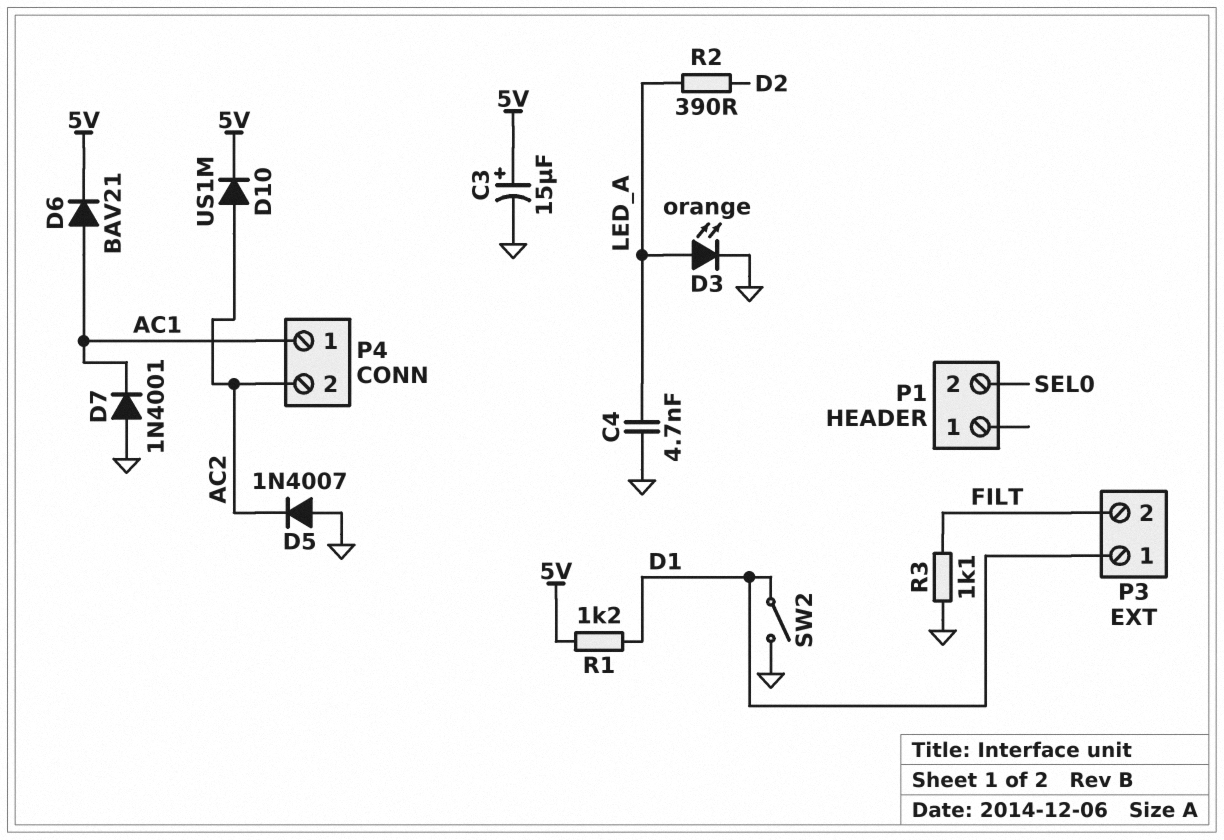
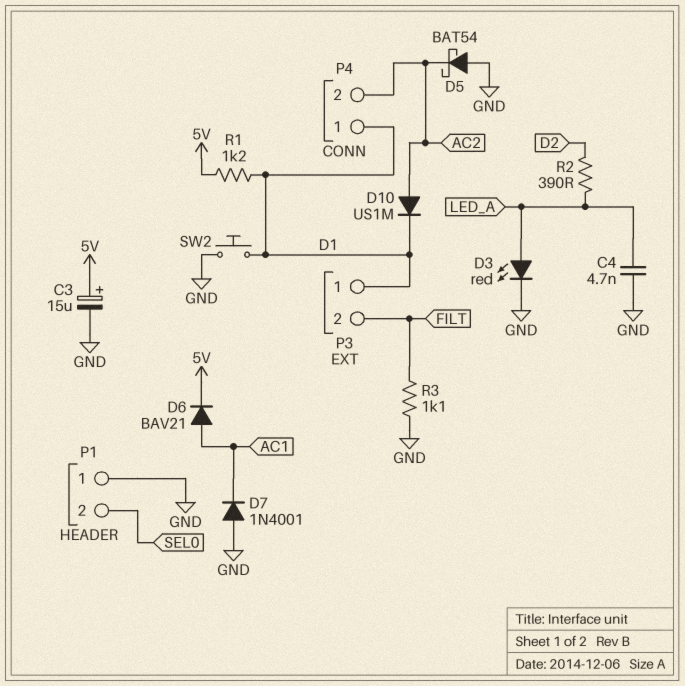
D3: LED orange (A LED_A, K GND) -> LED red (A LED_A, K GND)
D5: diode 1N4007 (A GND, K AC2) -> schottky BAT54 (A GND, K AC2)
D10: diode US1M (A AC2, K 5V) -> diode US1M (A AC2, K D1)
P1 pin 1: none -> GND
P4 pin 1: AC1 -> D1
SW2: switch (D1, GND) -> button (D1, GND)

